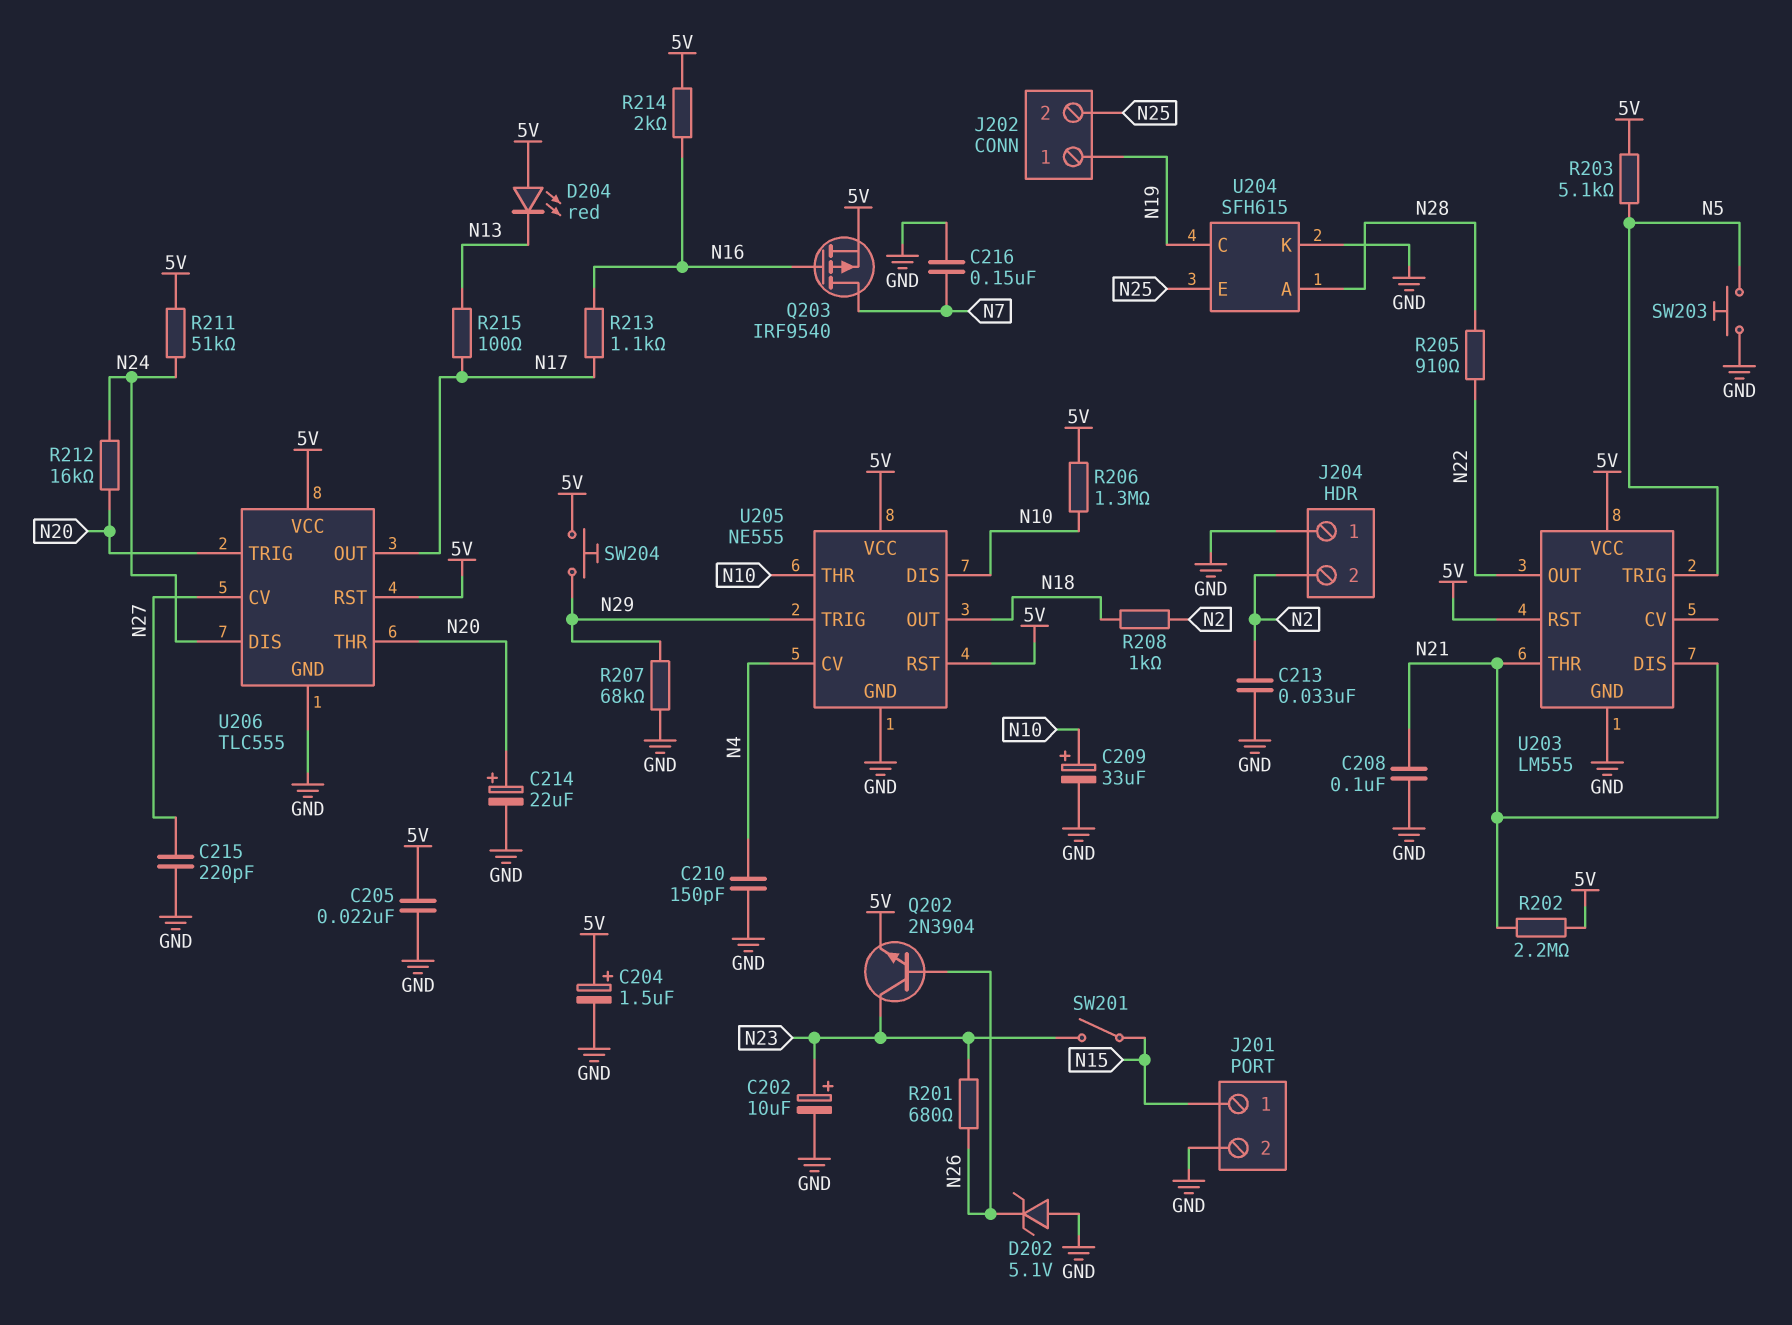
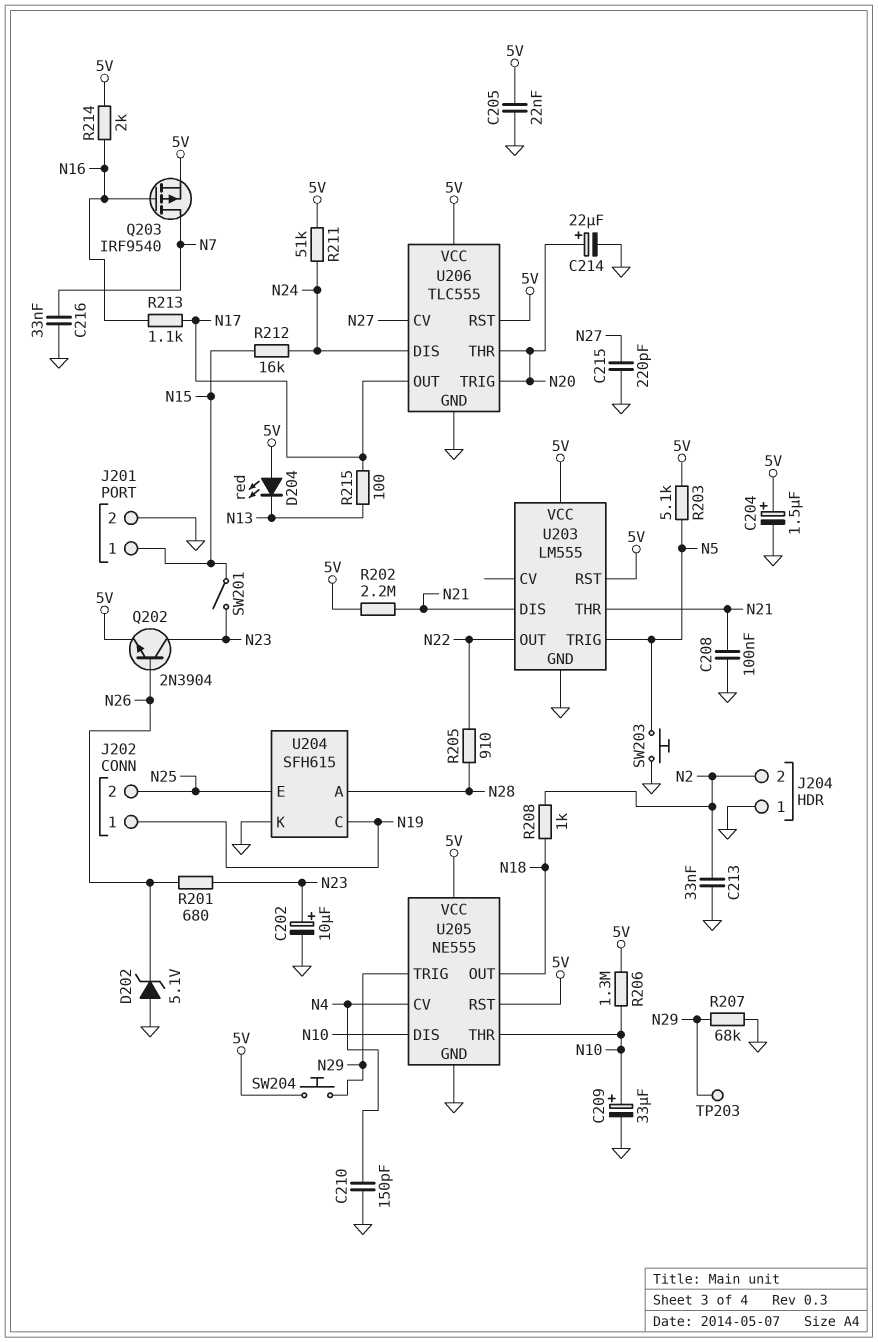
C216: 150nF (GND, N7) -> 33nF (GND, N7)
R212: 16k (N20, N24) -> 16k (N15, N24)
TP203: none -> test point (N29)

